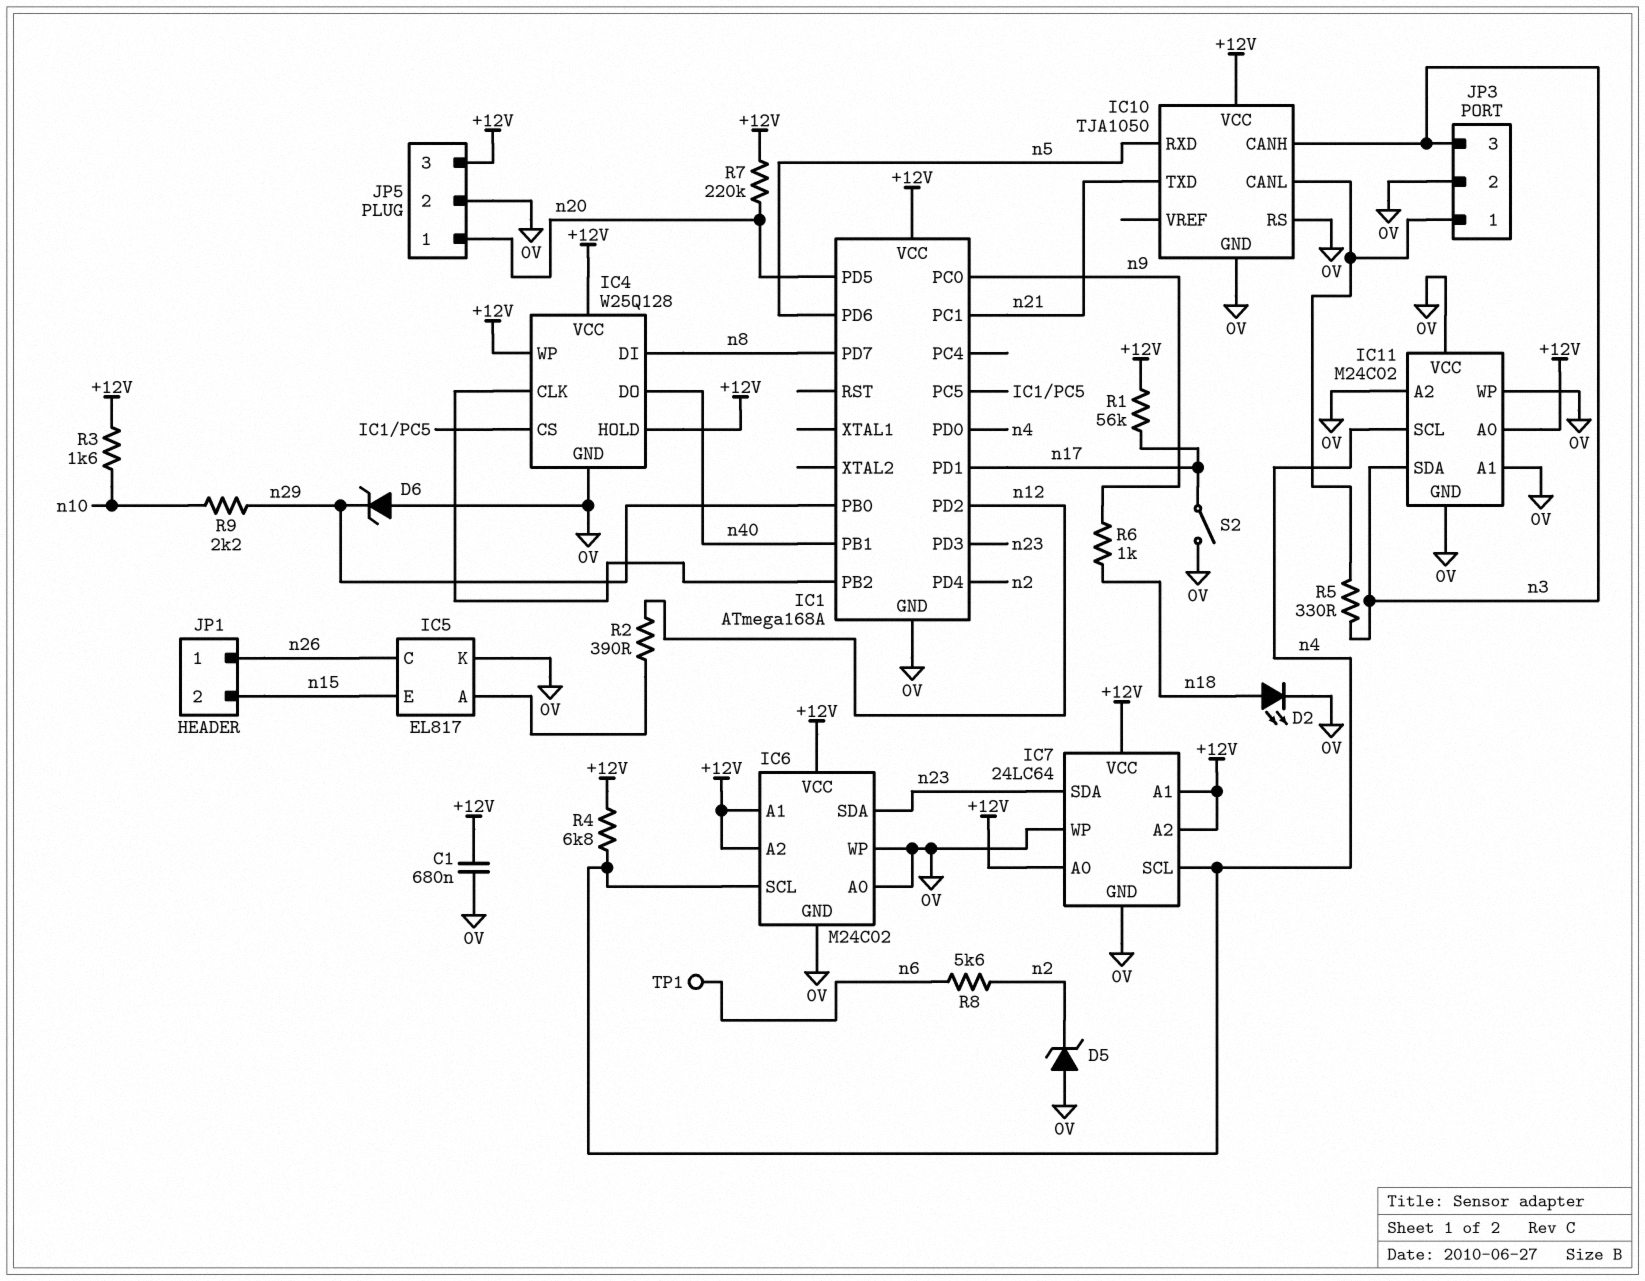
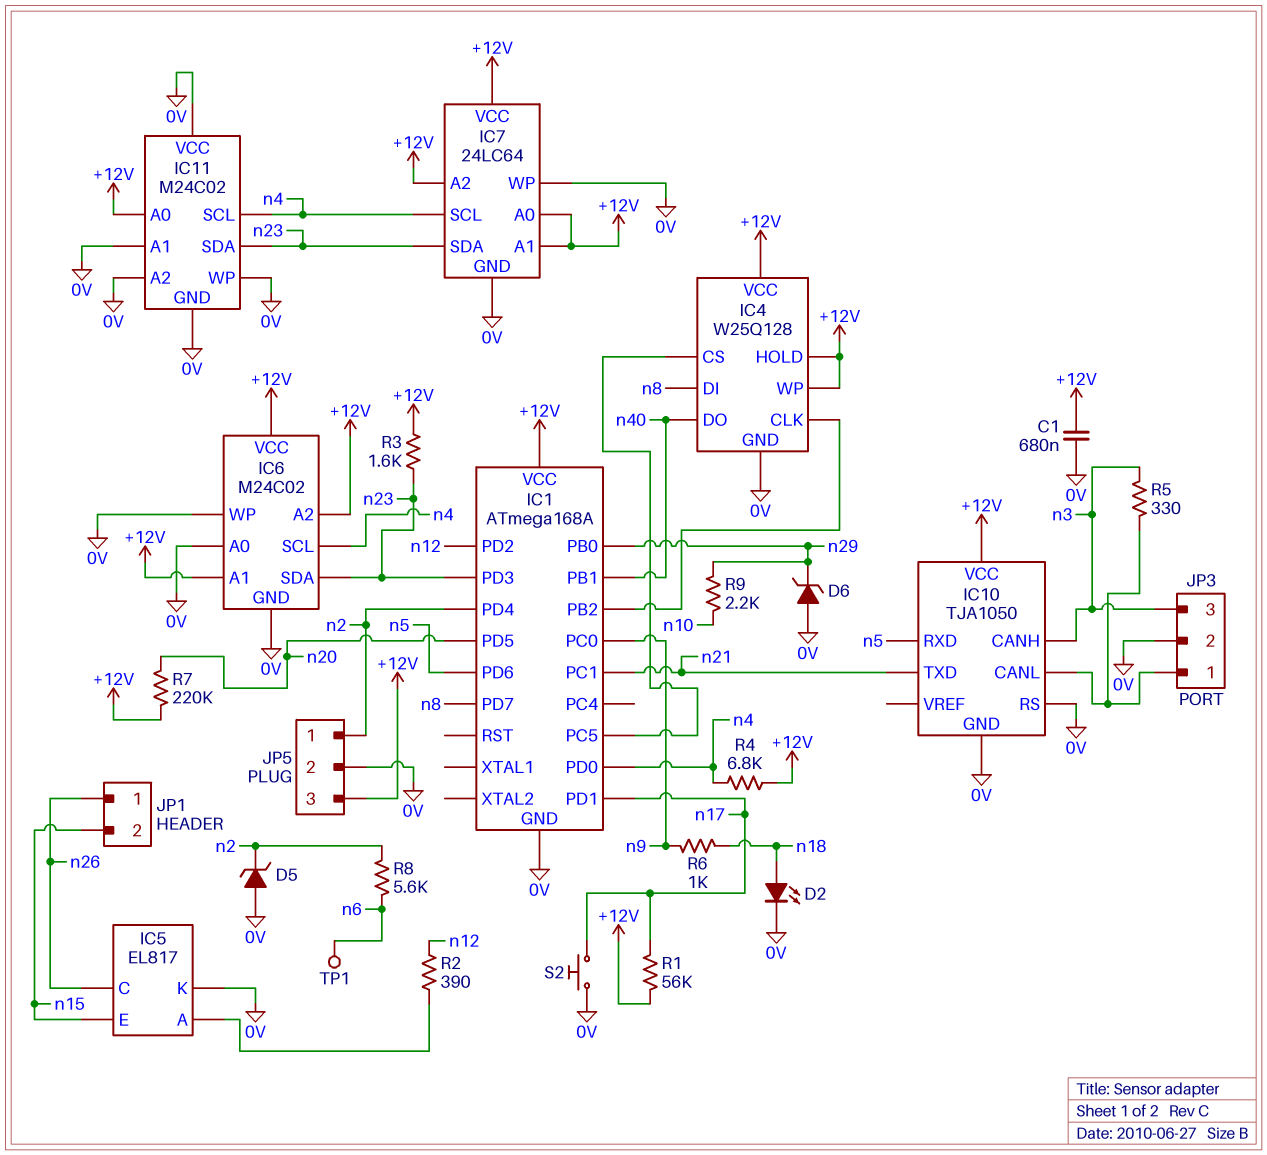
IC11 pin SDA: n3 -> n23
JP5 pin 1: n20 -> n2
R3: 1.6k (+12V, n10) -> 1.6k (+12V, n23)
S2: switch (0V, n17) -> button (0V, n17)

